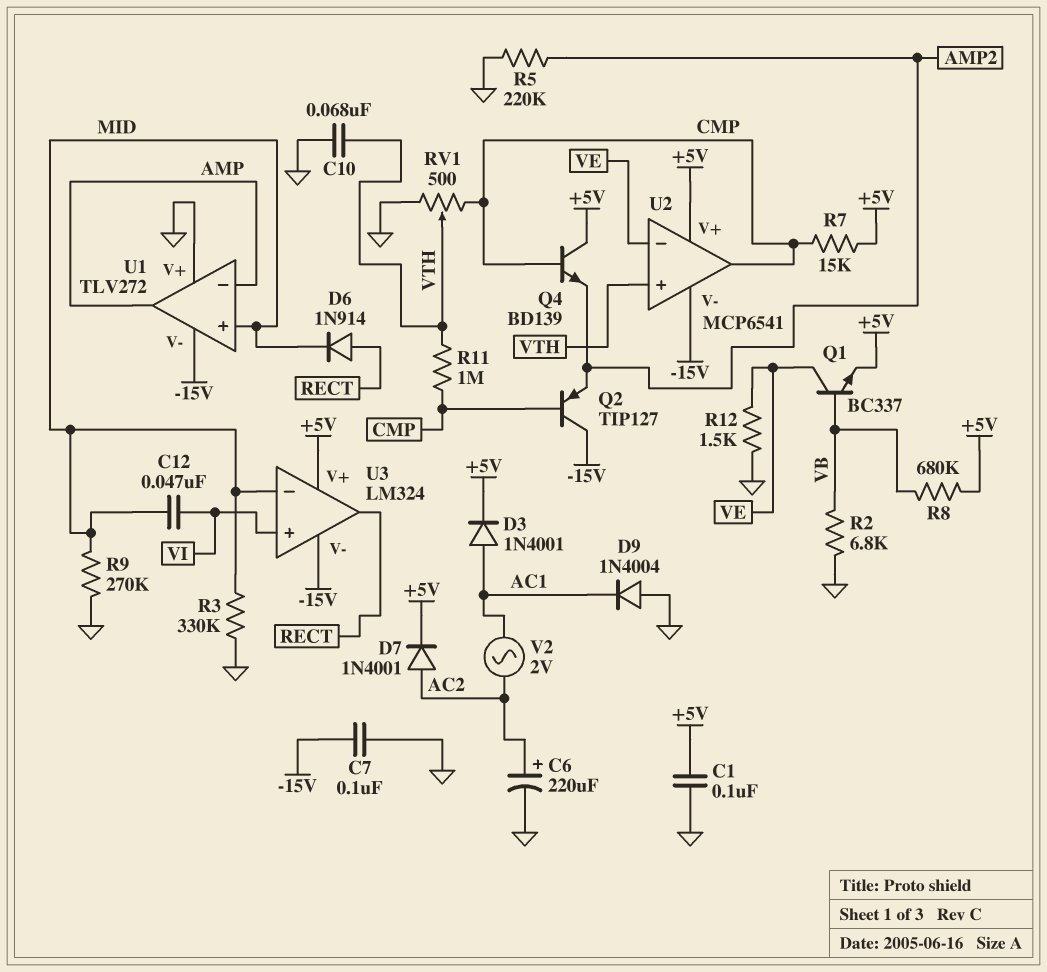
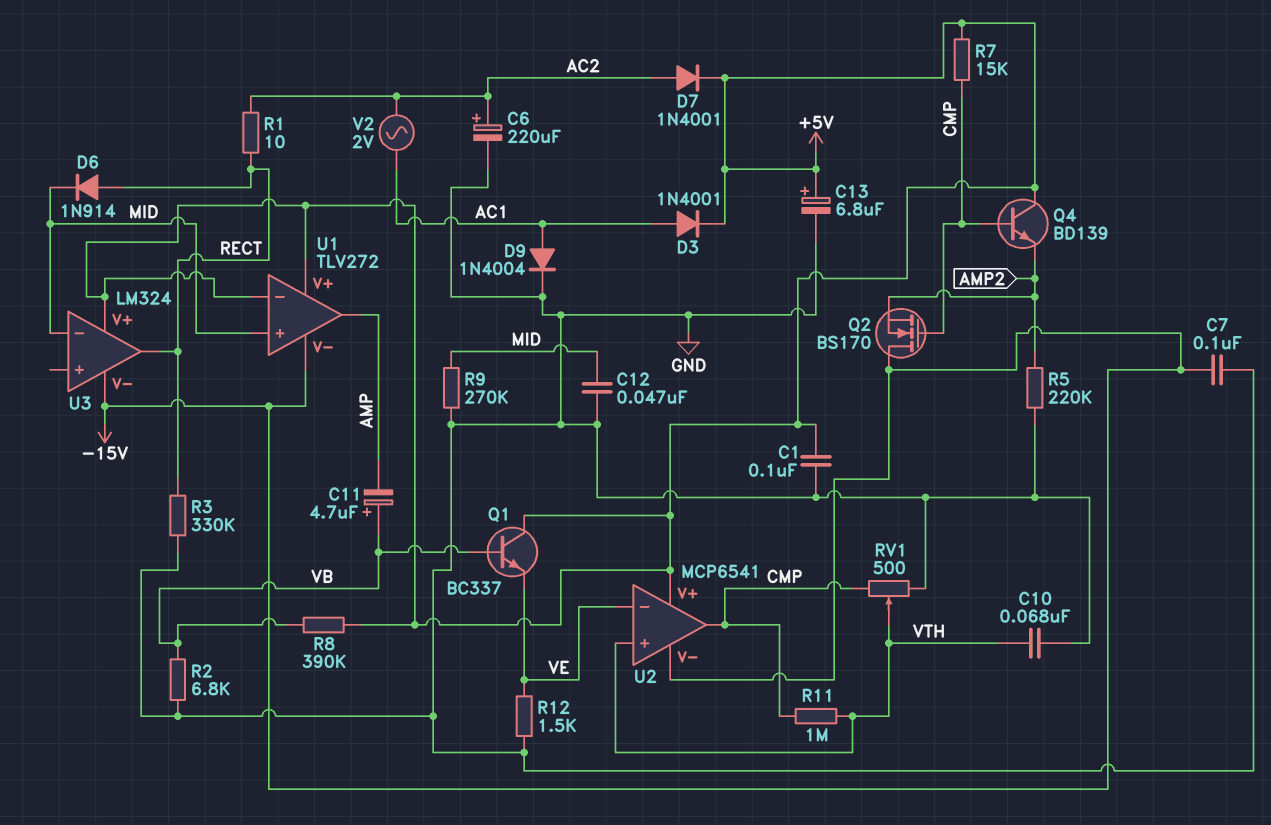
C11: none -> 4.7uF (plus VB, minus AMP)
C12: 47nF (MID, VI) -> 47nF (GND, MID)
C13: none -> 6.8uF (plus +5V, minus GND)
D9: diode 1N4004 (A GND, K AC1) -> diode 1N4004 (A AC1, K GND)
Q1: NPN BC337 (B VB, C VE, E +5V) -> NPN BC337 (B VB, C +5V, E VE)
Q2: PNP TIP127 (B CMP, C -15V, E AMP2) -> NMOS BS170 (G CMP, D -15V, S AMP2)
R1: none -> 10 (AC2, RECT)
R3: 330k (GND, MID) -> 330k (GND, RECT)
R8: 680k (+5V, VB) -> 390k (+5V, VB)
U1 pin V+: GND -> +5V
U1 pin in-: AMP -> +5V
U3 pin in+: VI -> none

